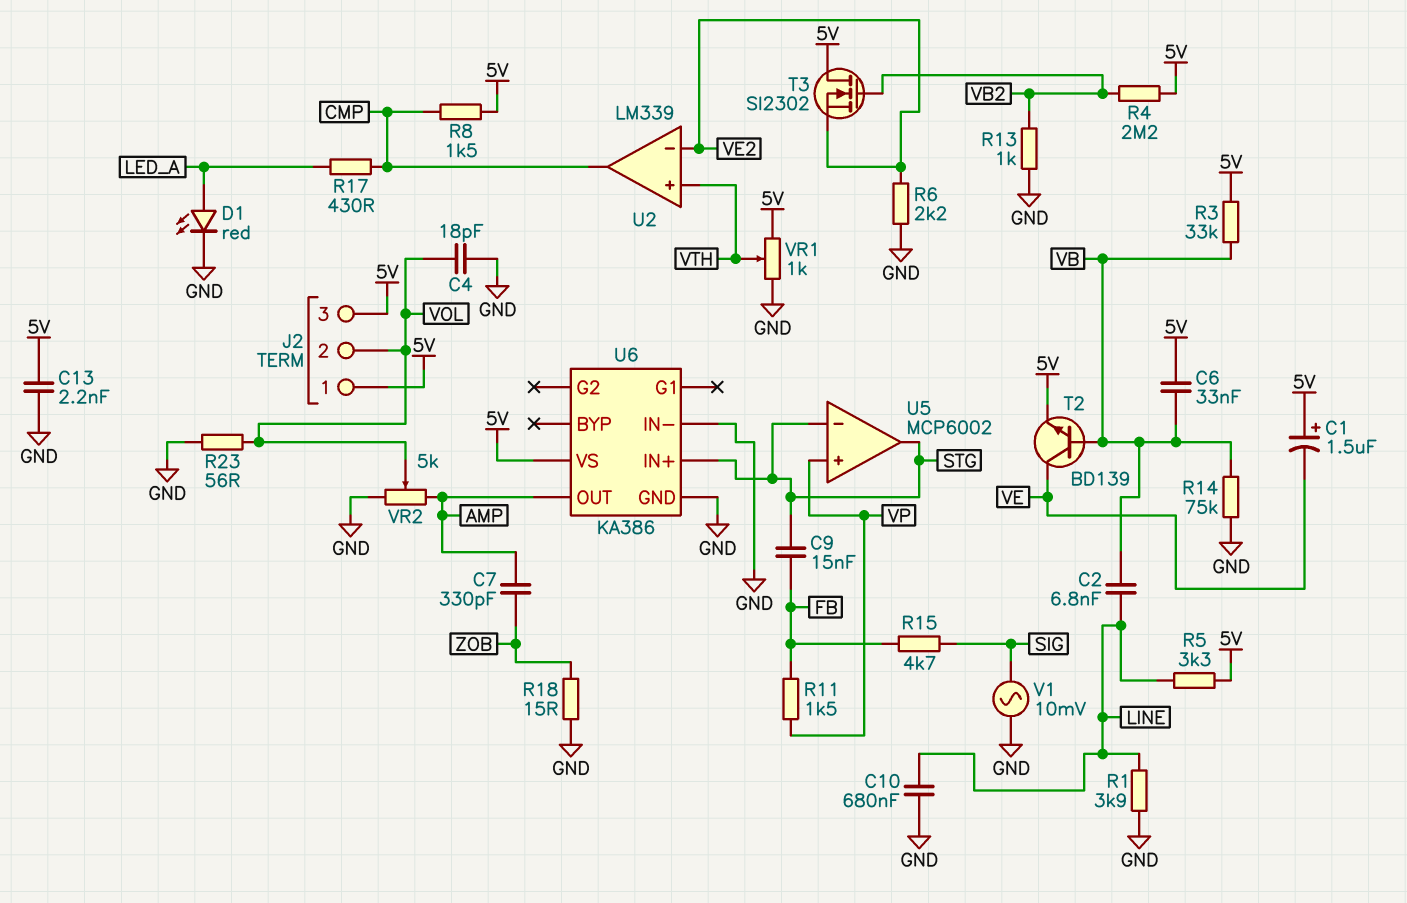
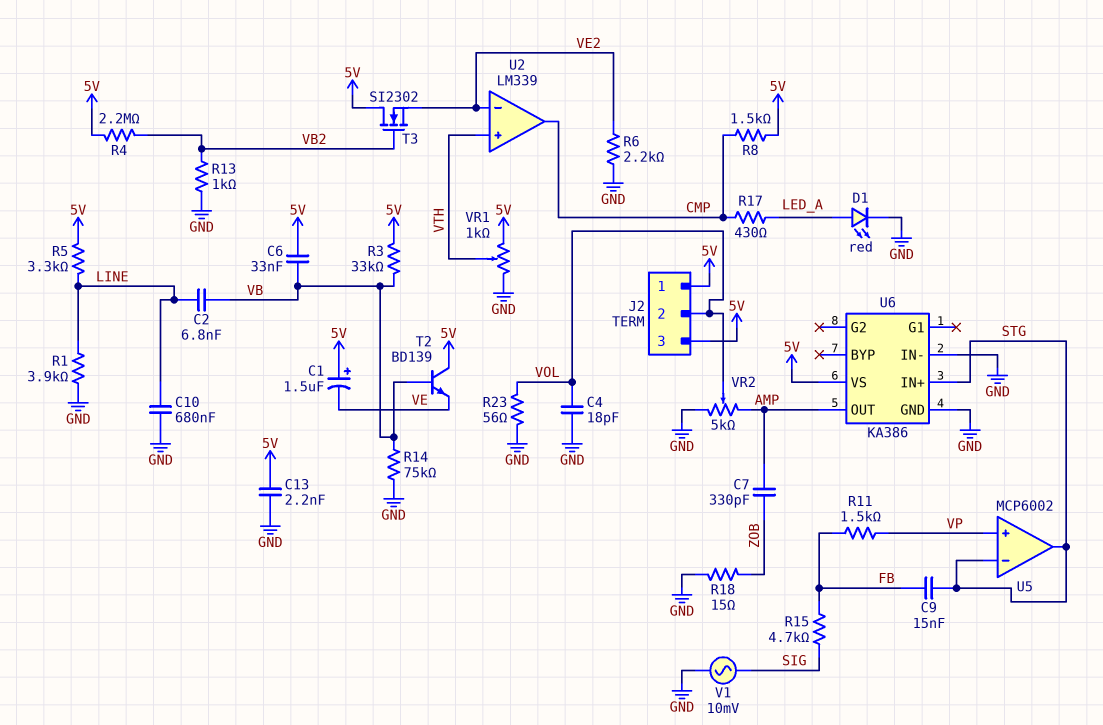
T2: NPN BD139 (B VB, C VE, E 5V) -> NPN BD139 (B VB, C 5V, E VE)

